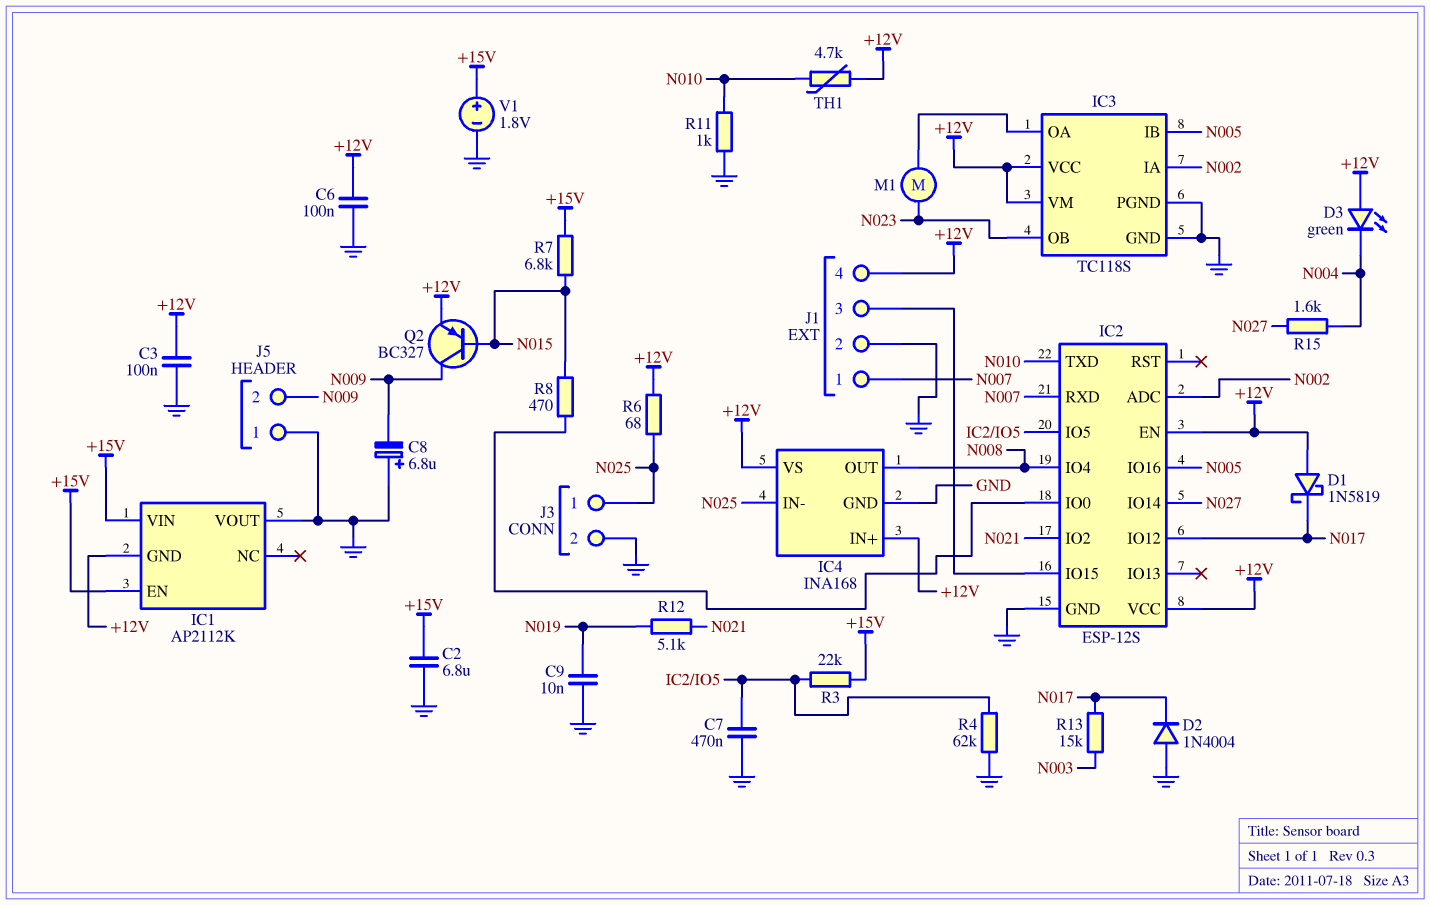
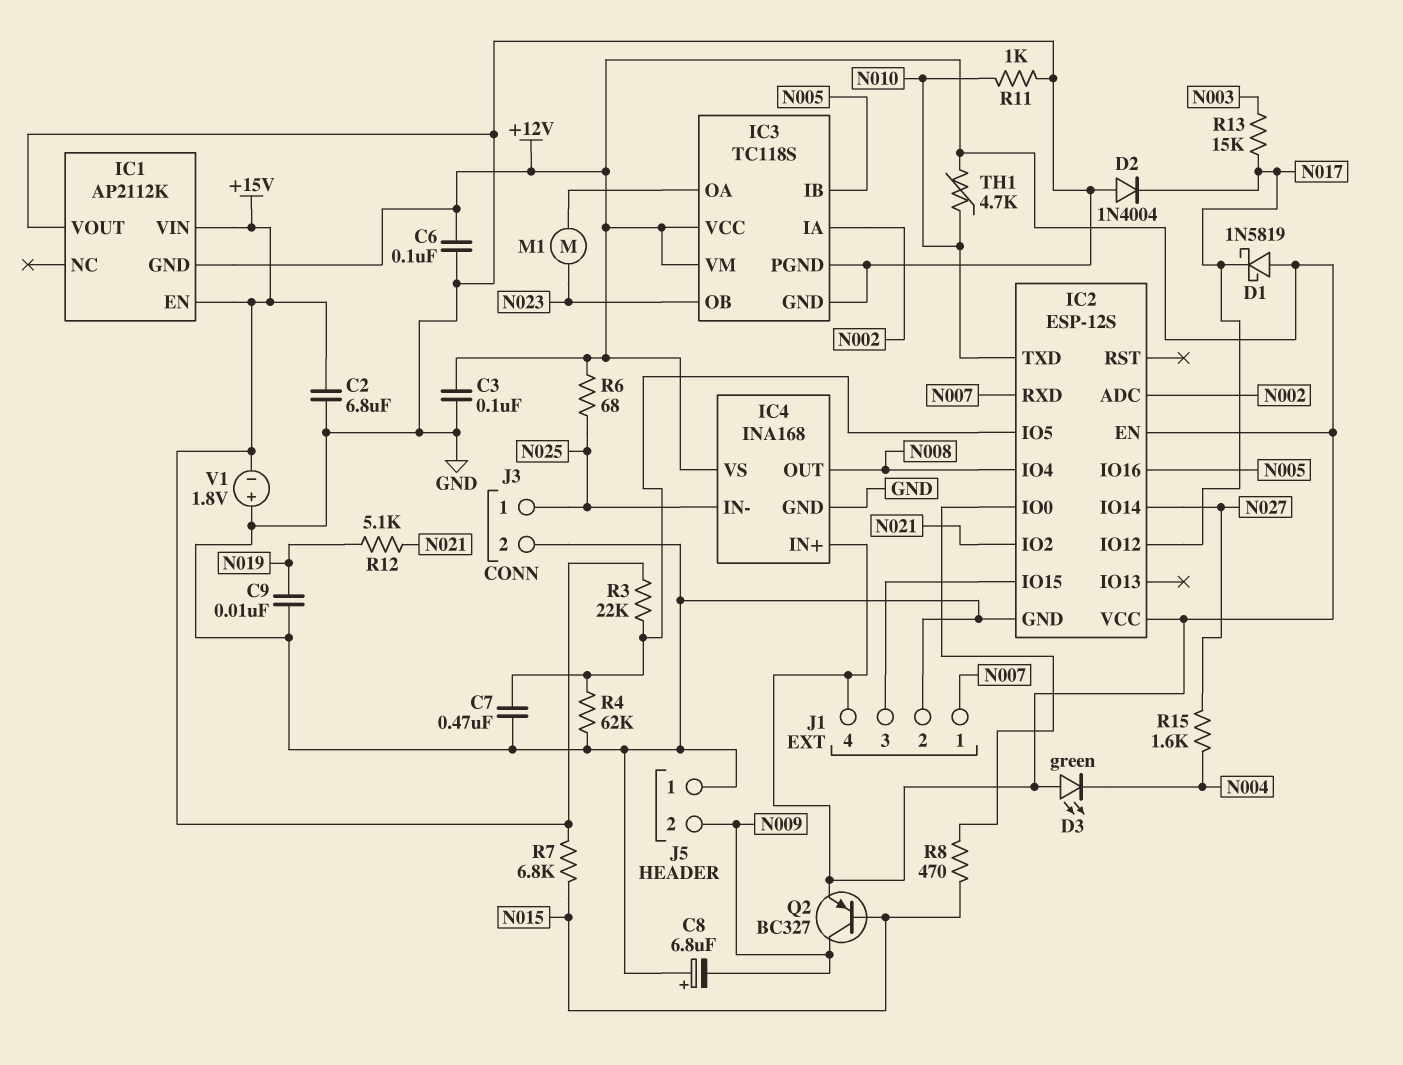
V1: 1.8V (plus +15V, minus GND) -> 1.8V (plus GND, minus +15V)

